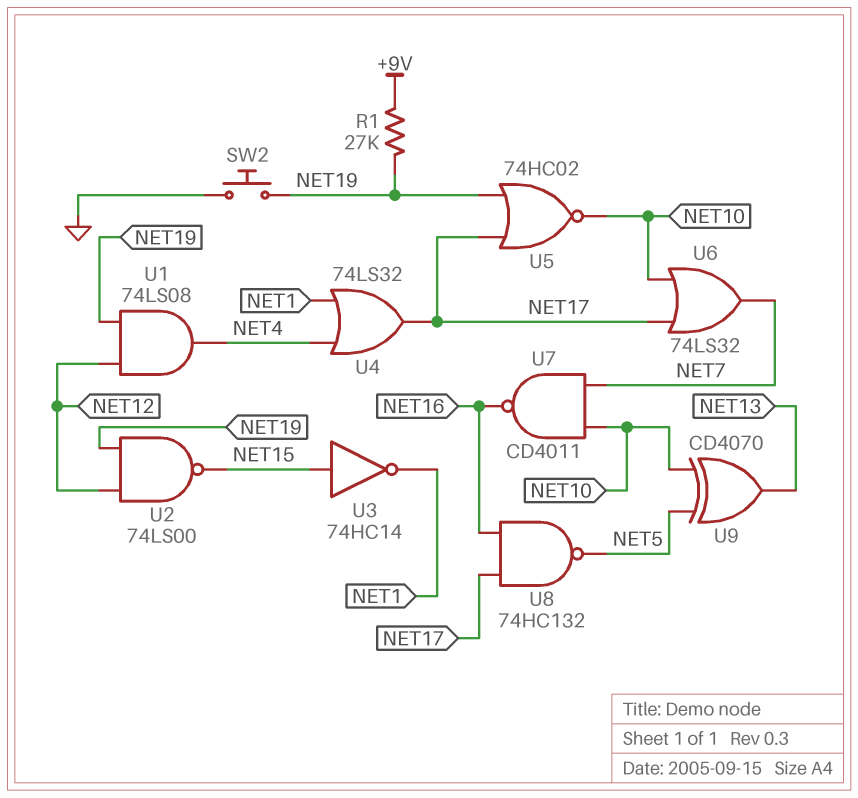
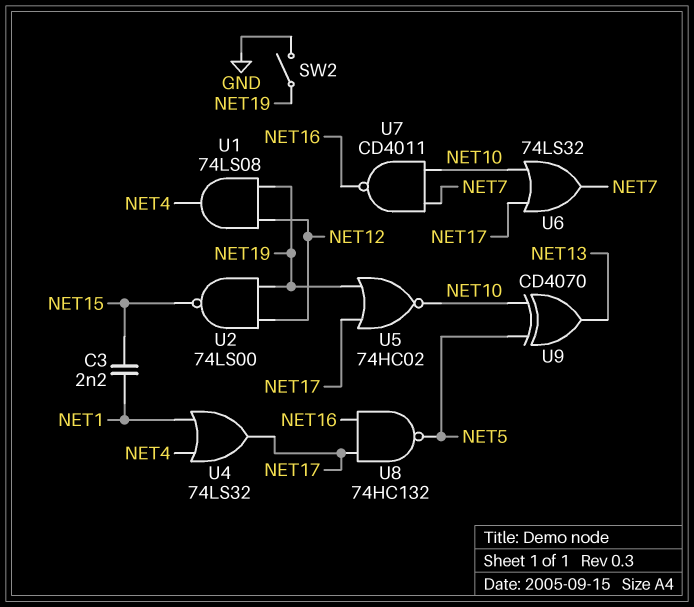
C3: none -> 2.2nF (NET1, NET15)
R1: 27k (+9V, NET19) -> none
SW2: button (GND, NET19) -> switch (GND, NET19)
U3: NOT 74HC14 (in NET15, out NET1) -> none

